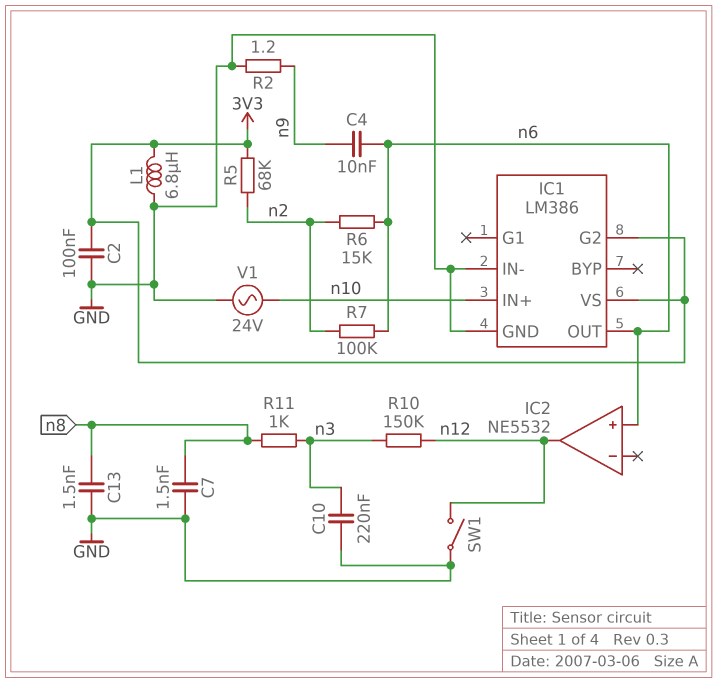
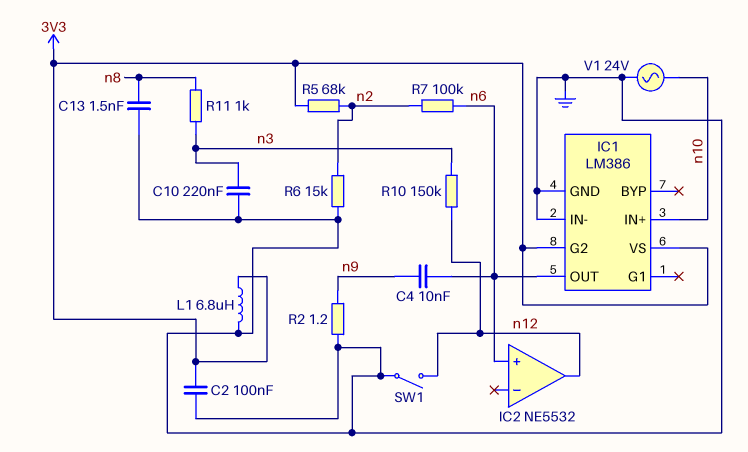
C7: 1.5nF (GND, n8) -> none
R6: 15k (n2, n6) -> 15k (GND, n2)

